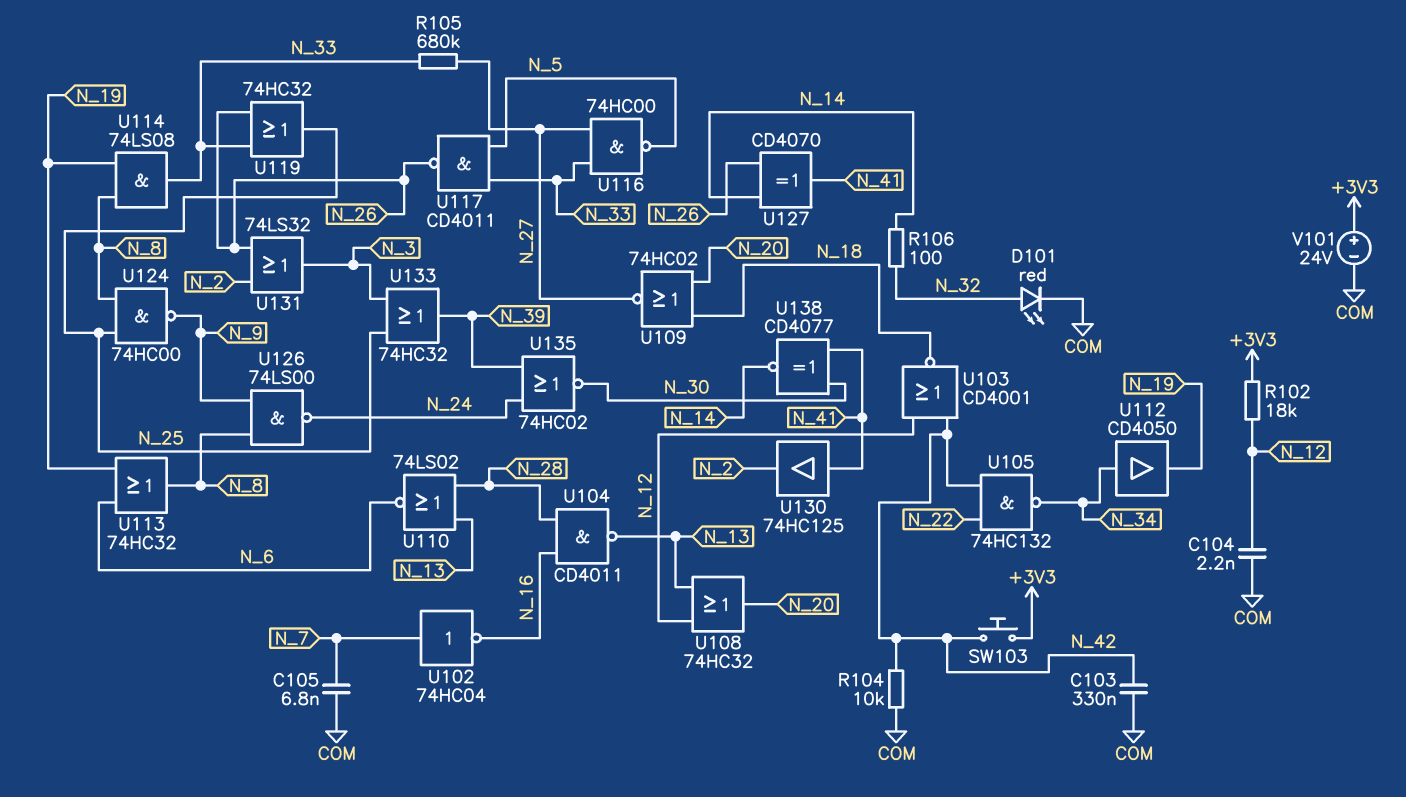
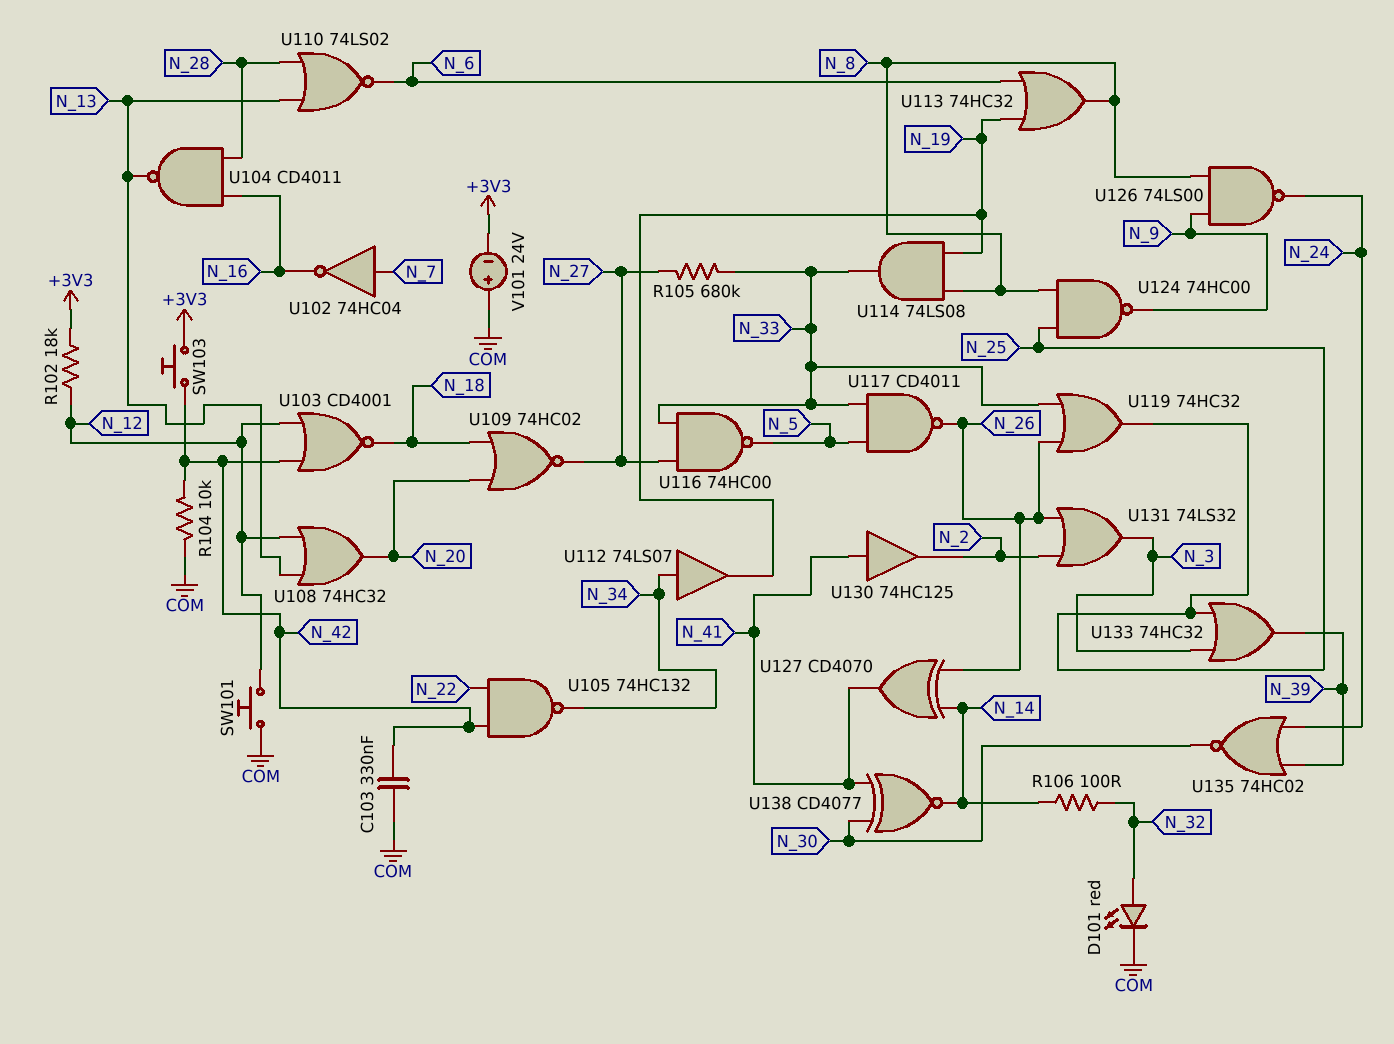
C104: 2.2nF (COM, N_12) -> none
C105: 6.8nF (COM, N_7) -> none
SW101: none -> button (COM, N_12)
U112: buffer CD4050 (in N_34, out N_19) -> buffer 74LS07 (in N_34, out N_19)
V101: 24V (plus +3V3, minus COM) -> 24V (plus COM, minus +3V3)

